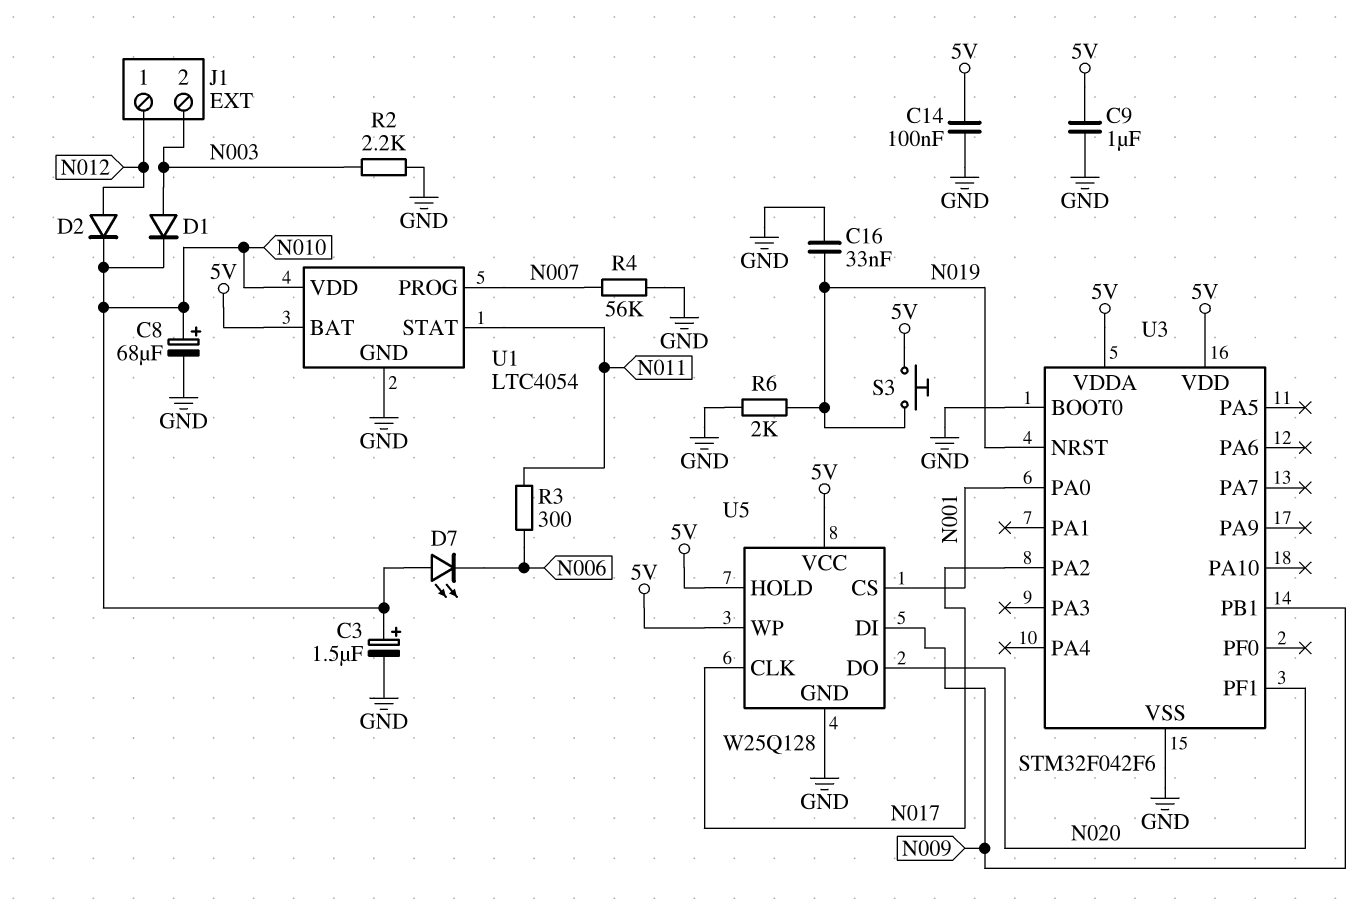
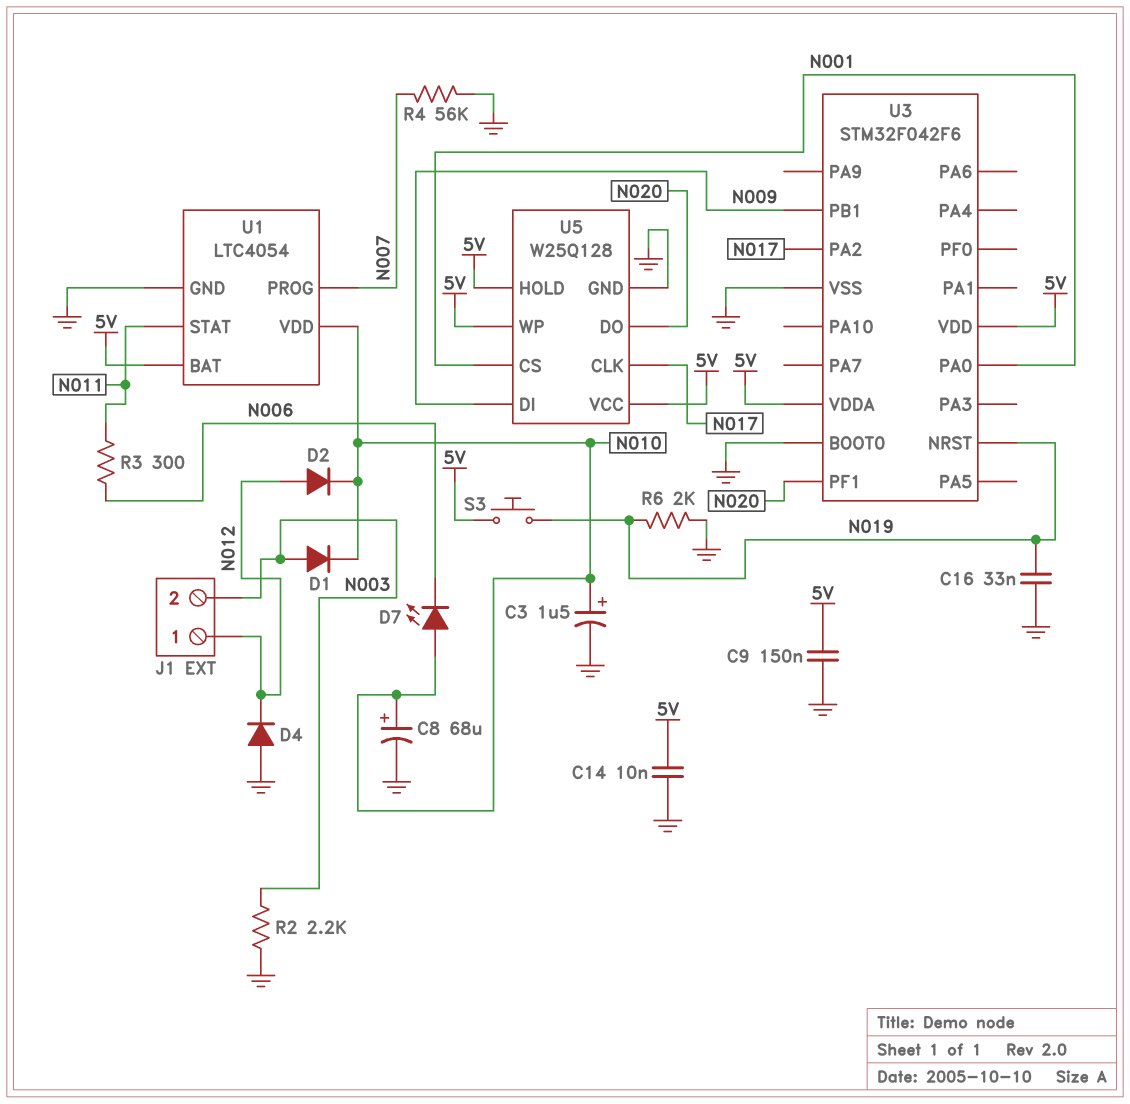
C9: 1uF (5V, GND) -> 150nF (5V, GND)
C14: 100nF (5V, GND) -> 10nF (5V, GND)
D4: none -> diode (A GND, K N012)

